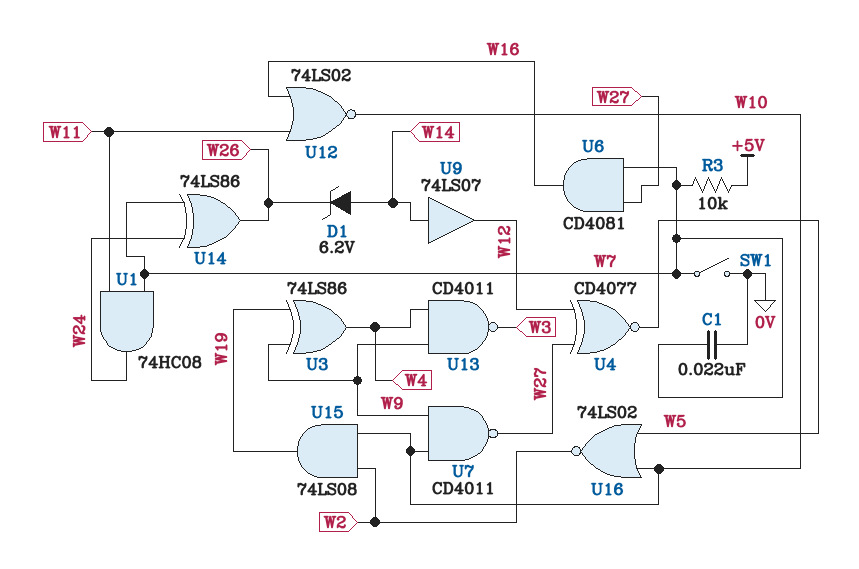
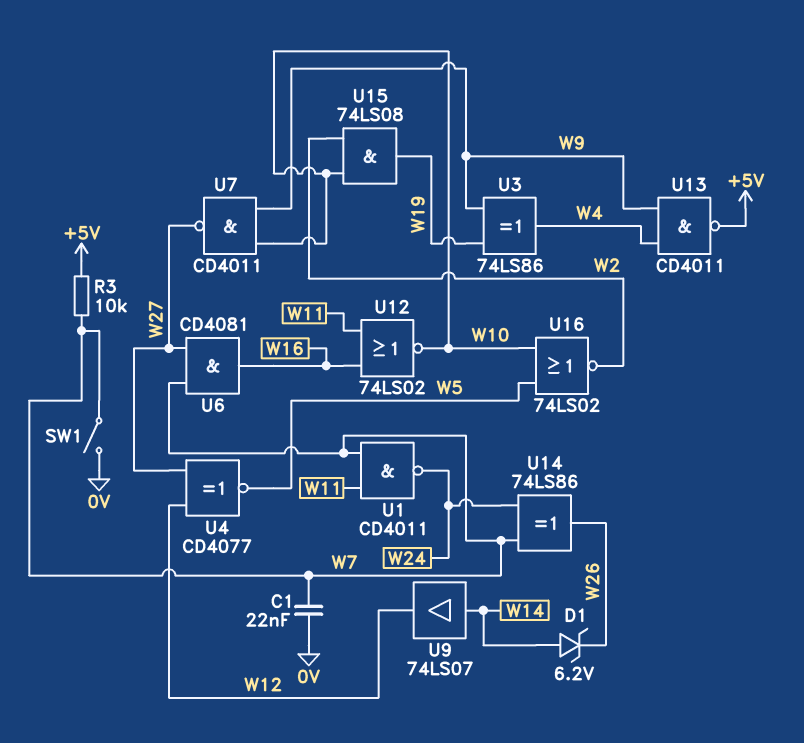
U1: AND 74HC08 (in W7, in W11, out W24) -> NAND CD4011 (in W7, in W11, out W24)
U13: NAND CD4011 (in W4, in W9, out W3) -> NAND CD4011 (in W4, in W9, out +5V)

